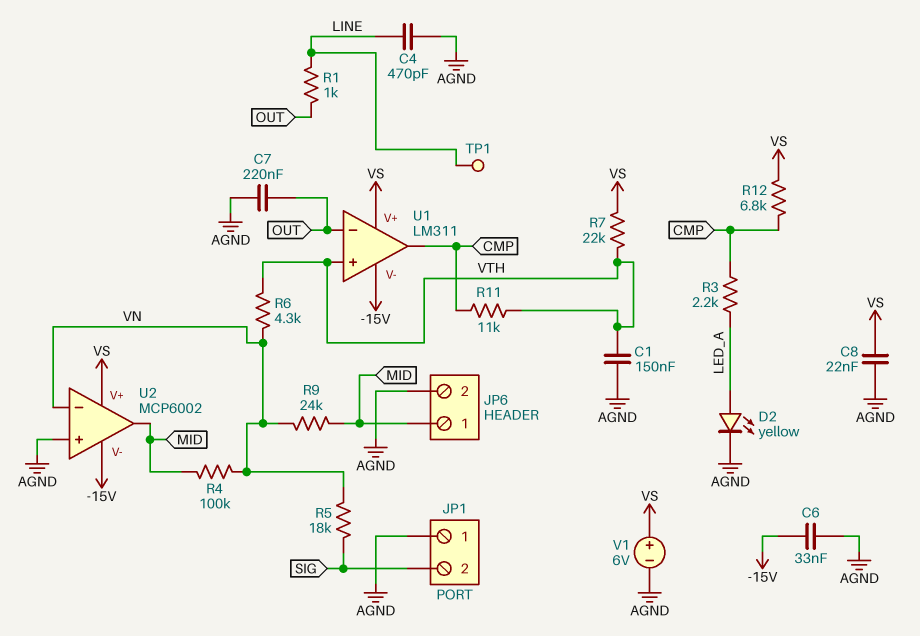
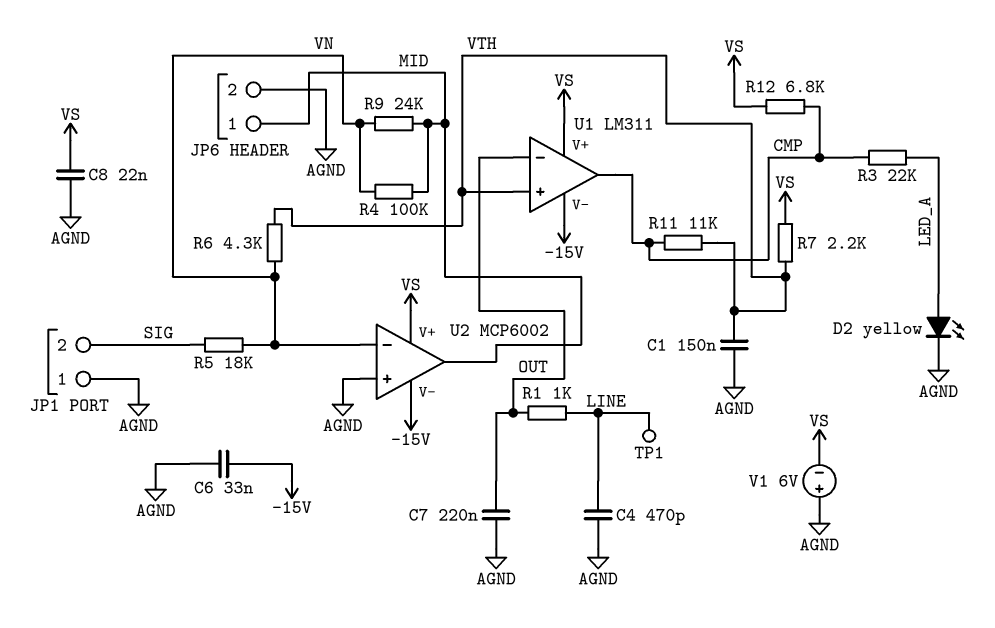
R3: 2.2k (CMP, LED_A) -> 22k (CMP, LED_A)
R7: 22k (VS, VTH) -> 2.2k (VS, VTH)
V1: 6V (plus VS, minus AGND) -> 6V (plus AGND, minus VS)

